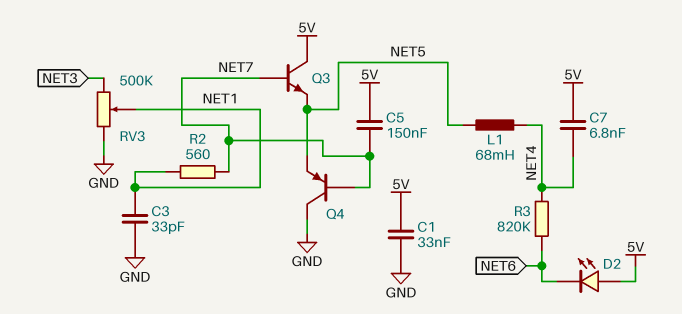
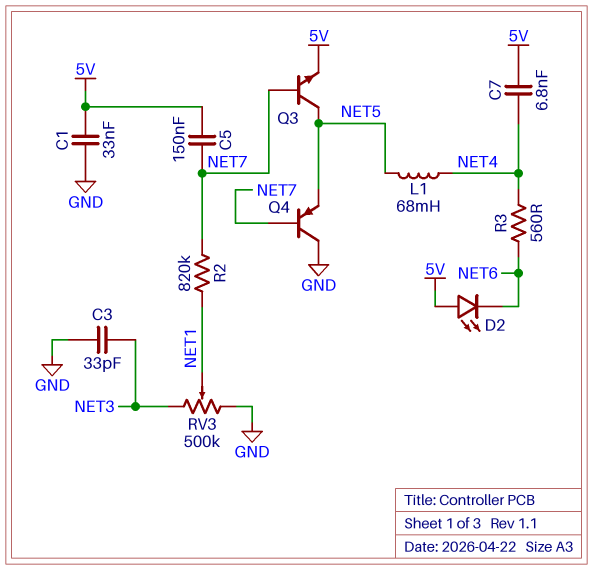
C3: 33pF (GND, NET1) -> 33pF (GND, NET3)
Q3: NPN (B NET7, C 5V, E NET5) -> NPN (B NET7, C NET5, E 5V)
R2: 560 (NET1, NET7) -> 820k (NET1, NET7)
R3: 820k (NET4, NET6) -> 560 (NET4, NET6)

